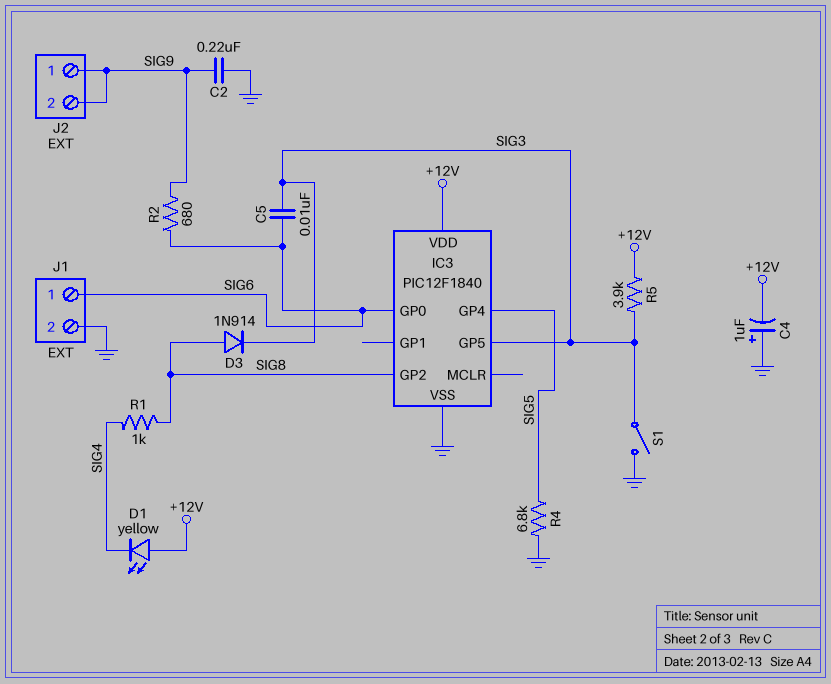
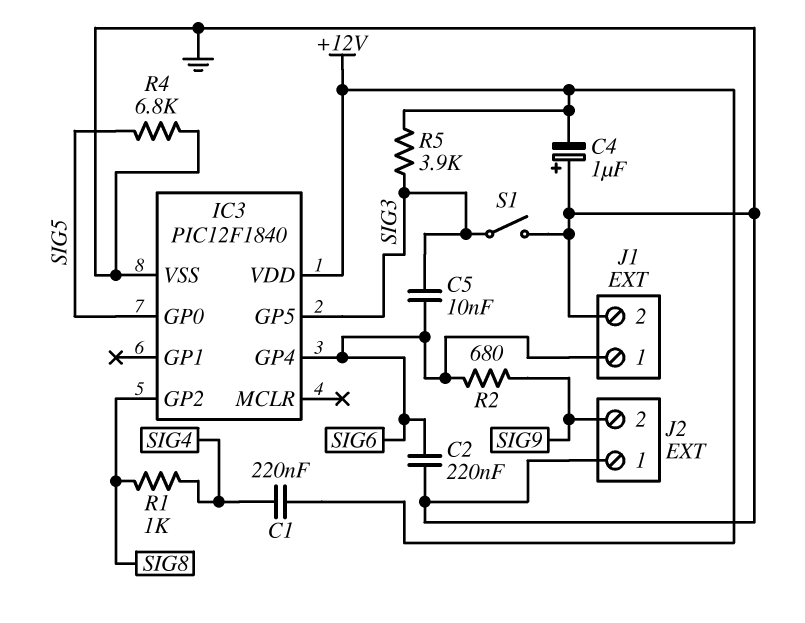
C1: none -> 220nF (+12V, SIG4)
C2: 220nF (GND, SIG9) -> 220nF (GND, SIG6)
D1: LED yellow (A +12V, K SIG4) -> none
D3: diode 1N914 (A SIG8, K SIG3) -> none
IC3 pin GP0: SIG6 -> SIG5
IC3 pin GP4: SIG5 -> SIG6
J2 pin 1: SIG9 -> GND

